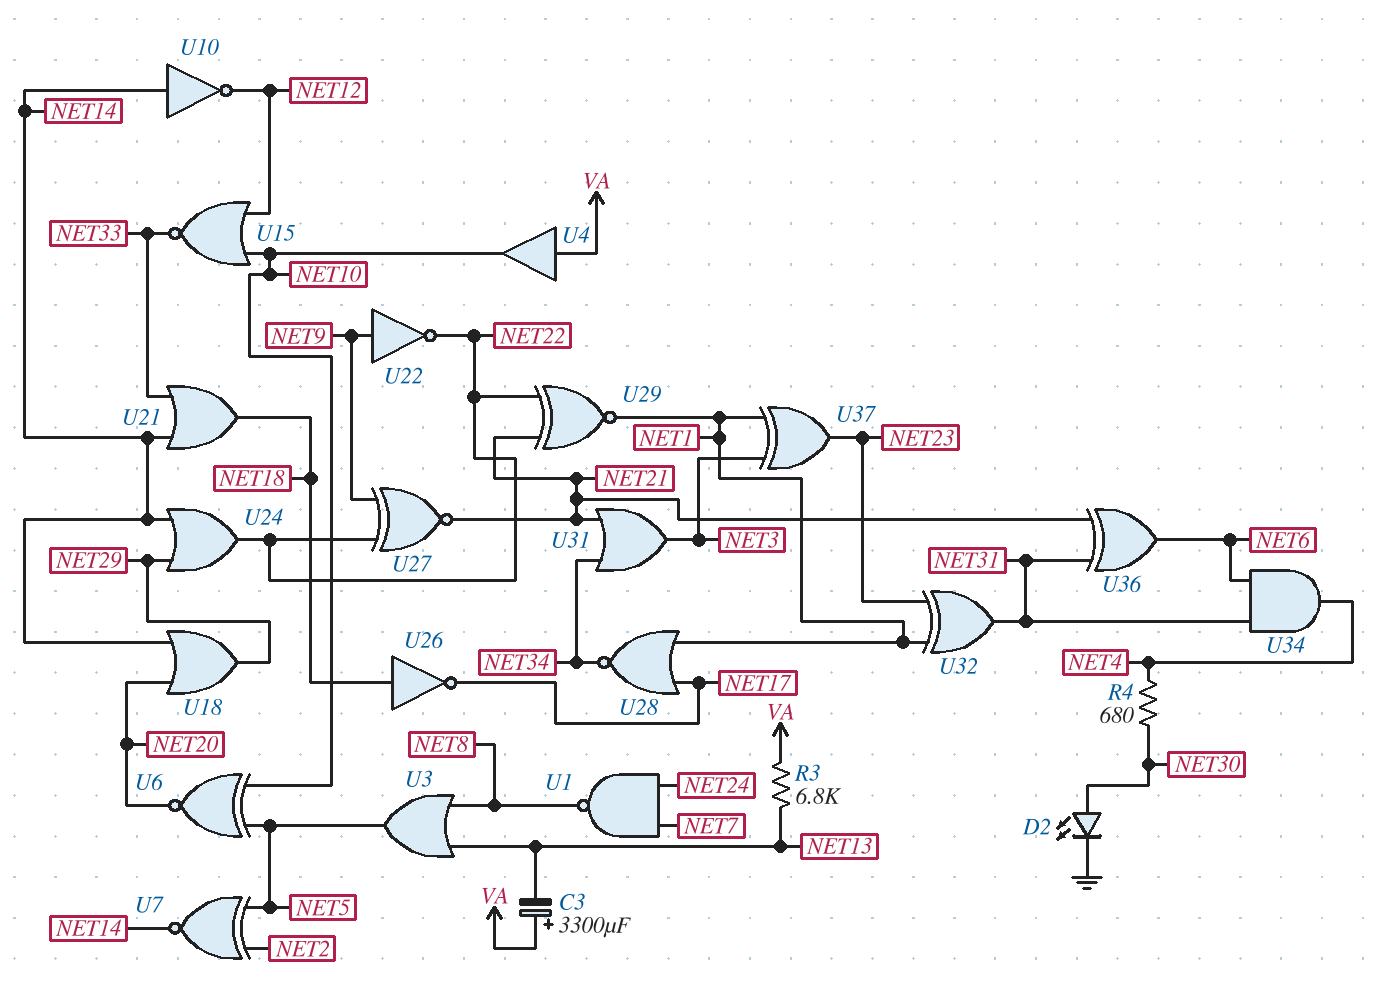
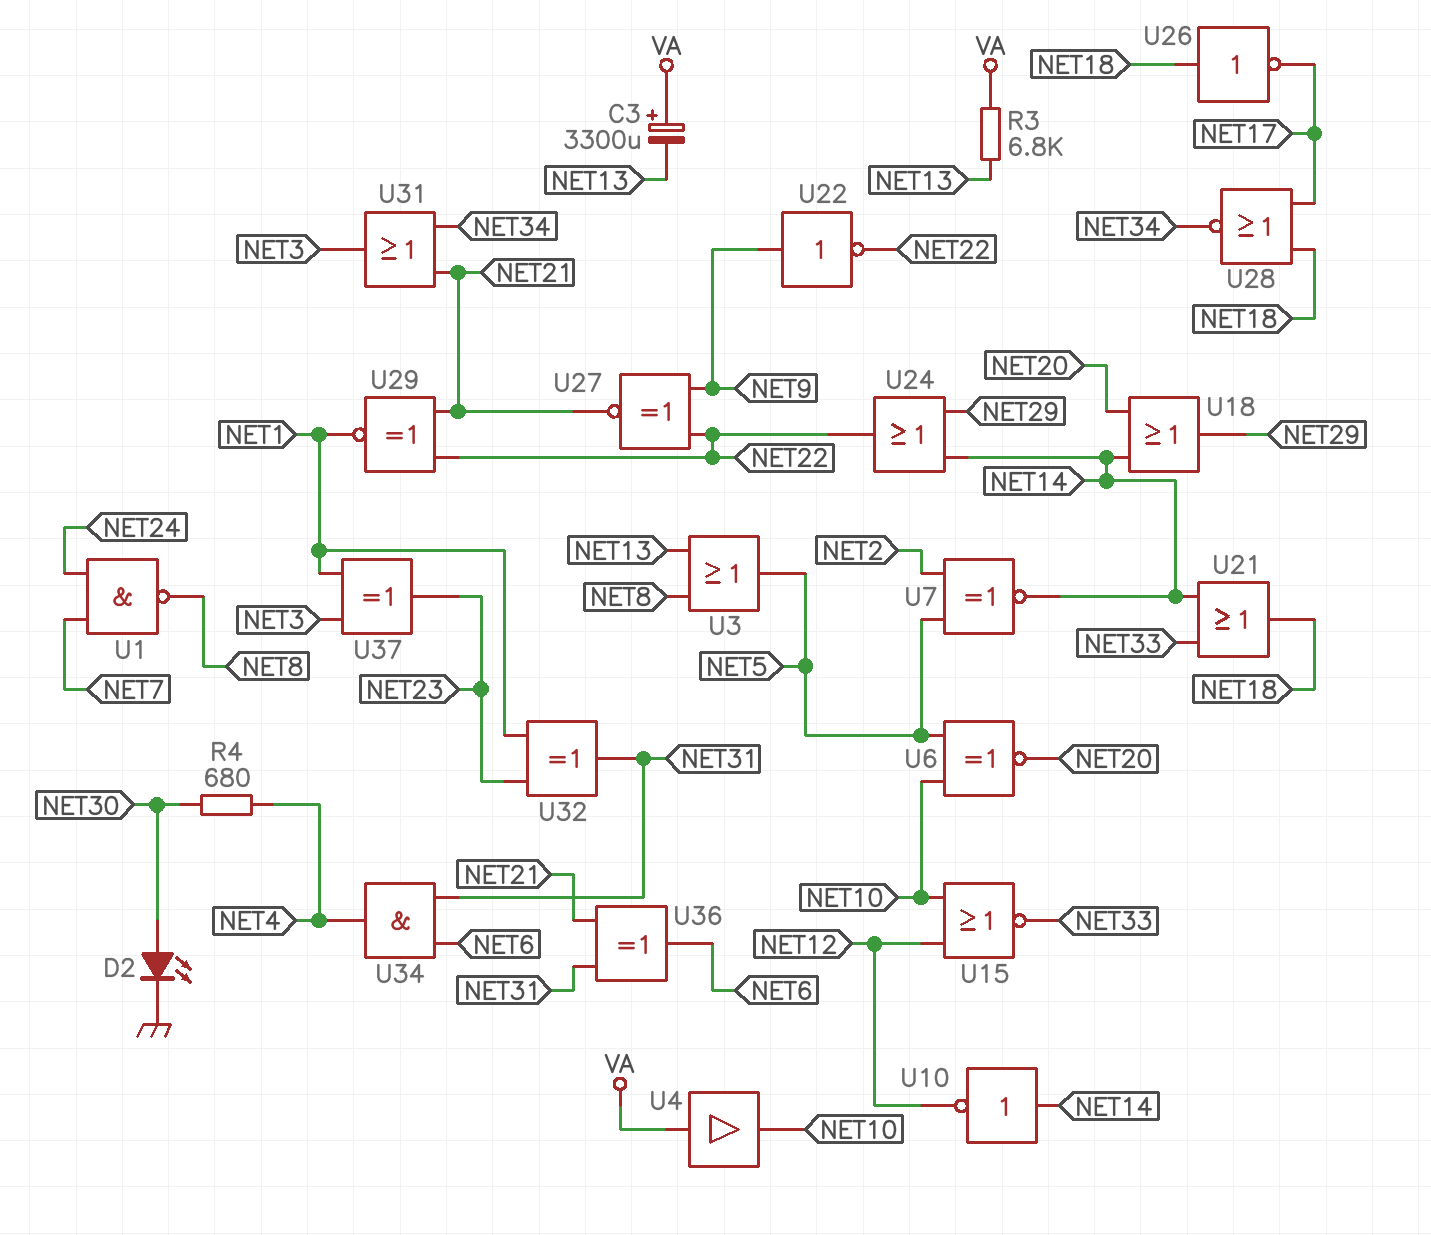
U28: NOR (in NET1, in NET17, out NET34) -> NOR (in NET17, in NET18, out NET34)

